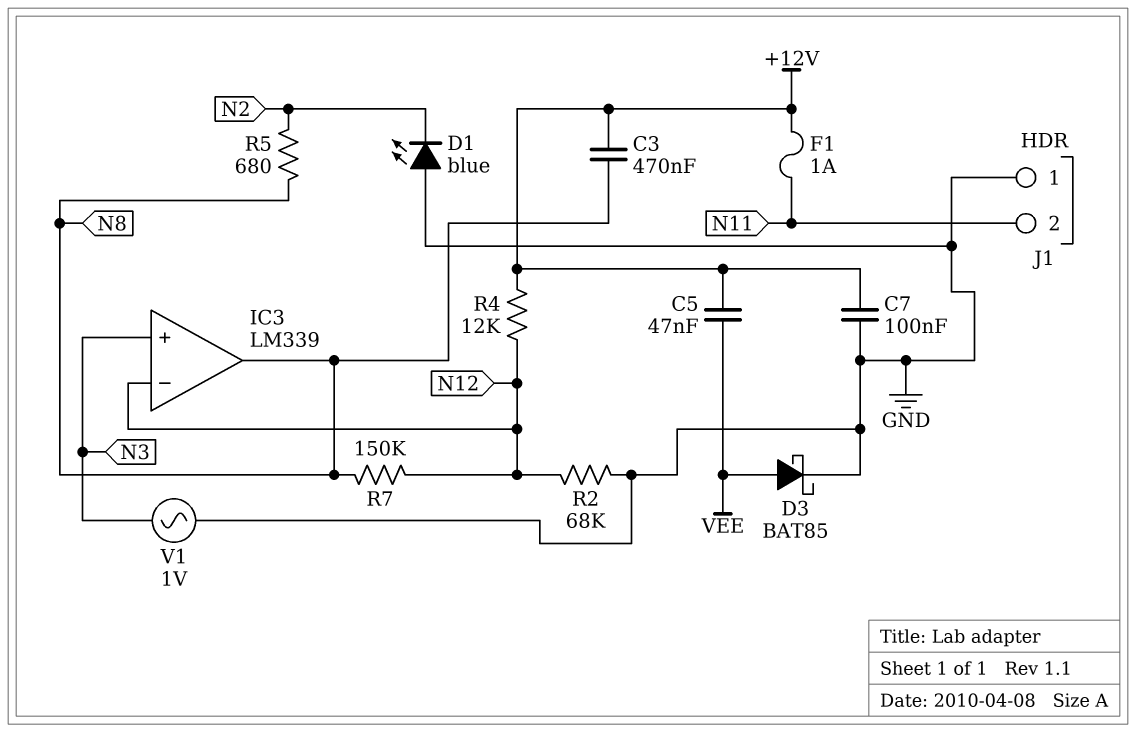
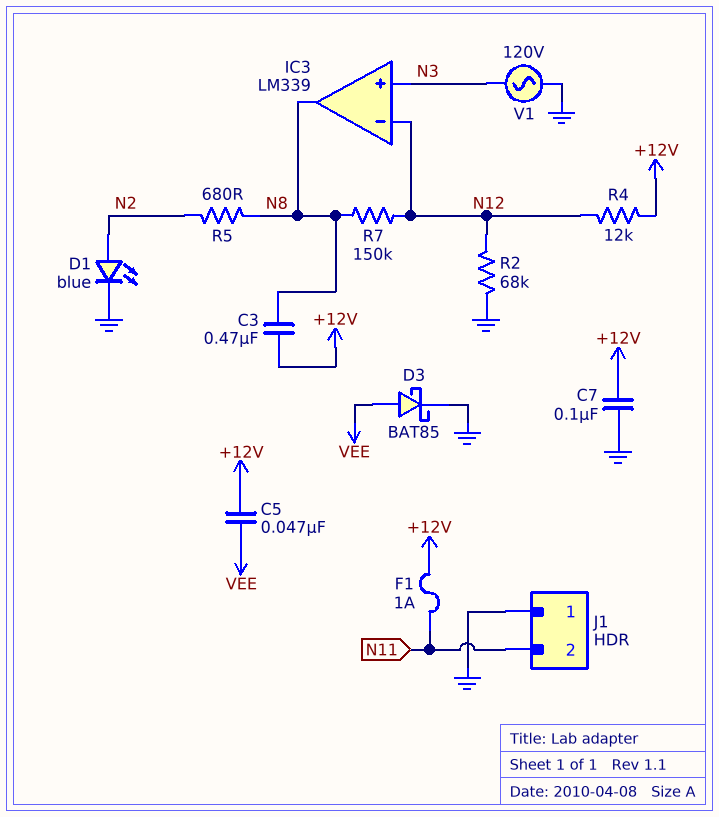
D1: LED blue (A GND, K N2) -> LED blue (A N2, K GND)
V1: AC 1V (GND, N3) -> AC 120V (GND, N3)

